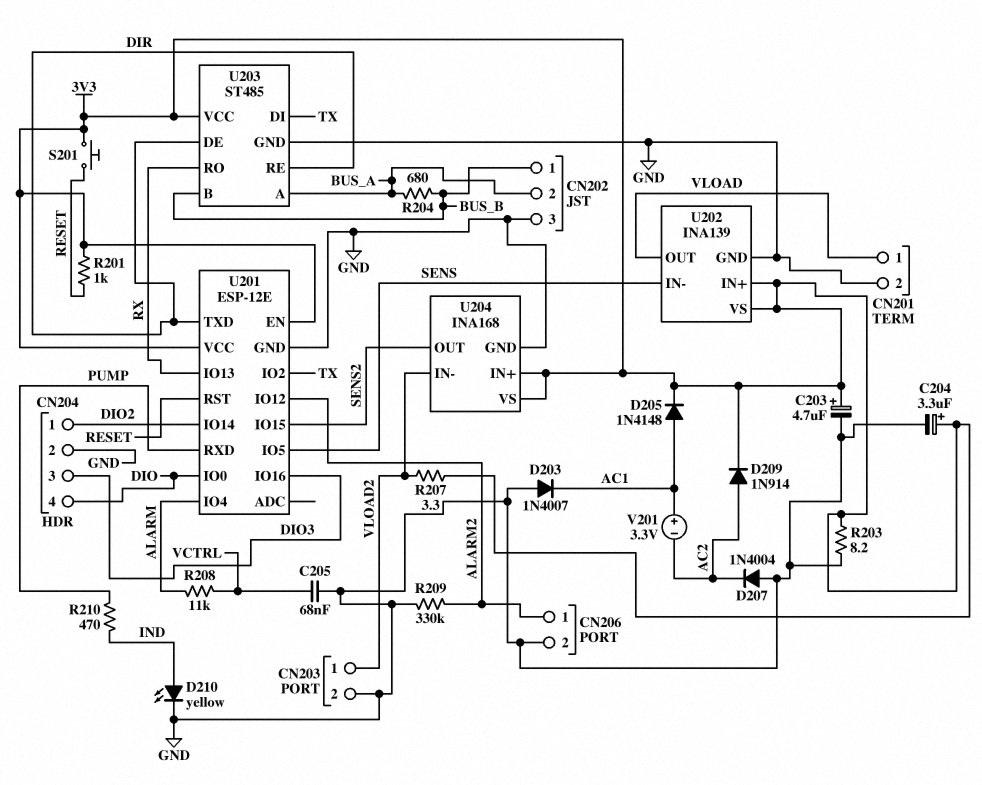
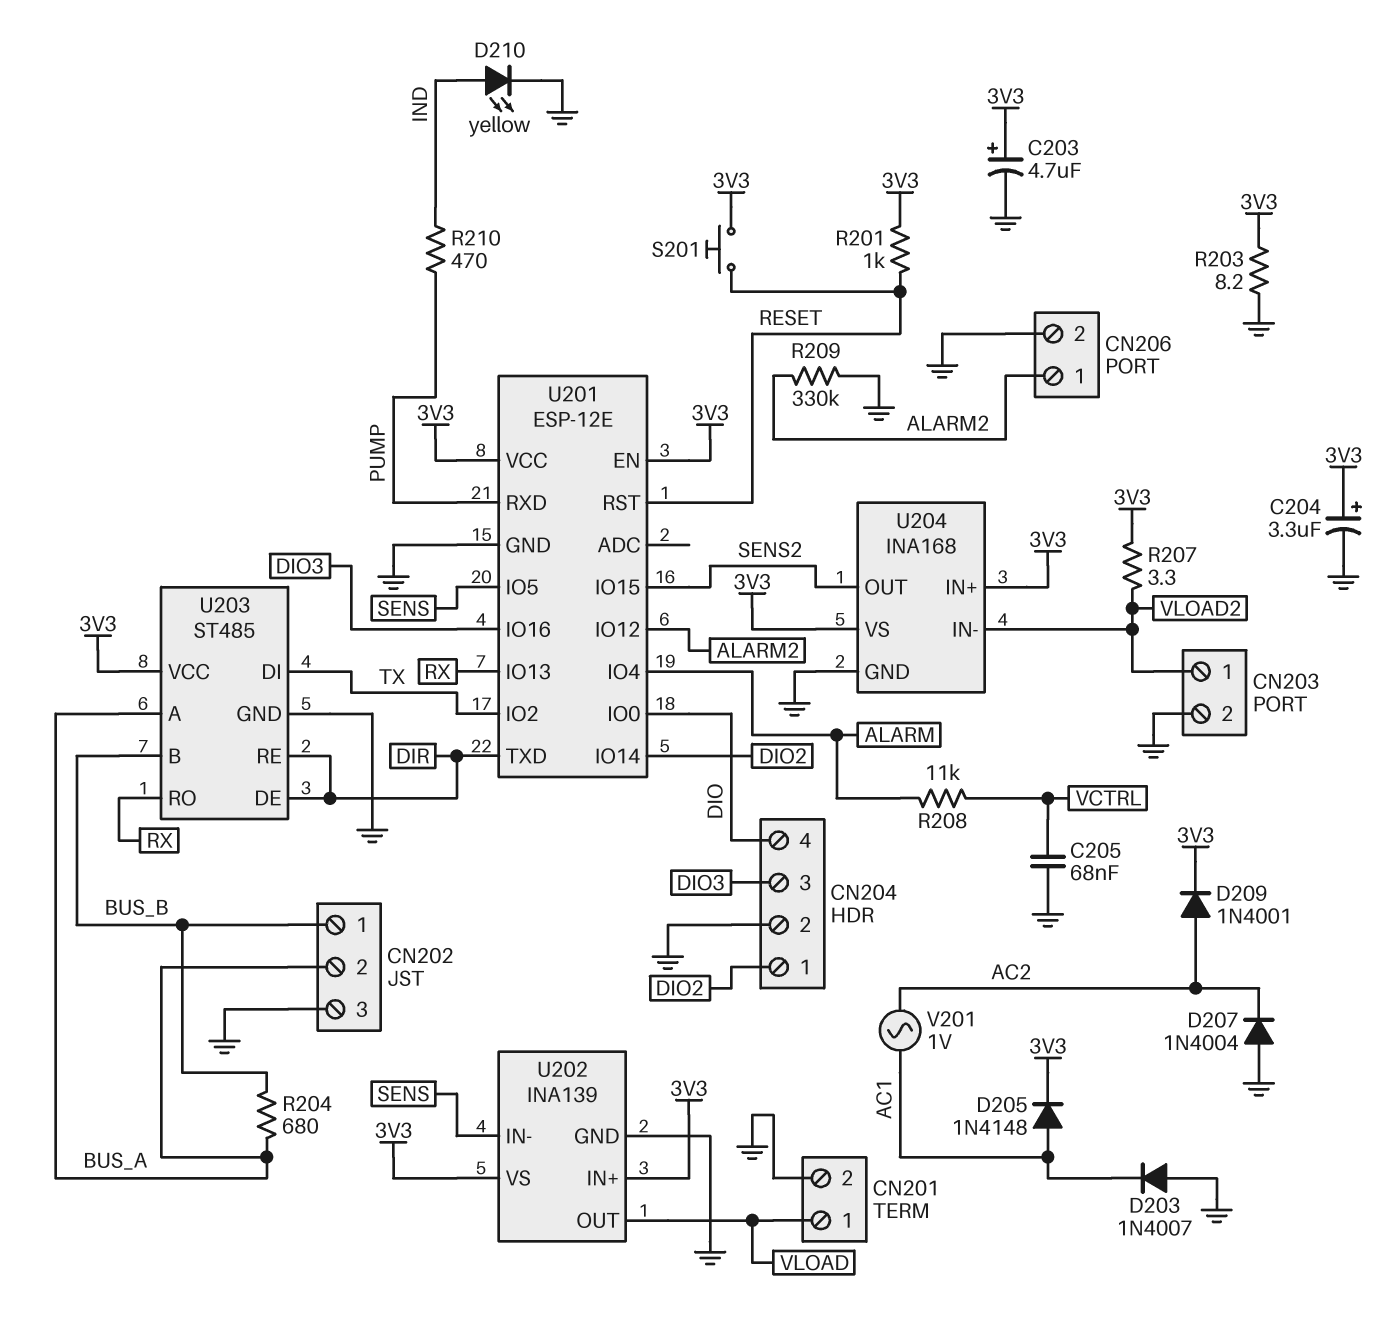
D209: diode 1N914 (A AC2, K 3V3) -> diode 1N4001 (A AC2, K 3V3)
V201: 3.3V (plus AC1, minus AC2) -> AC 1V (AC1, AC2)

